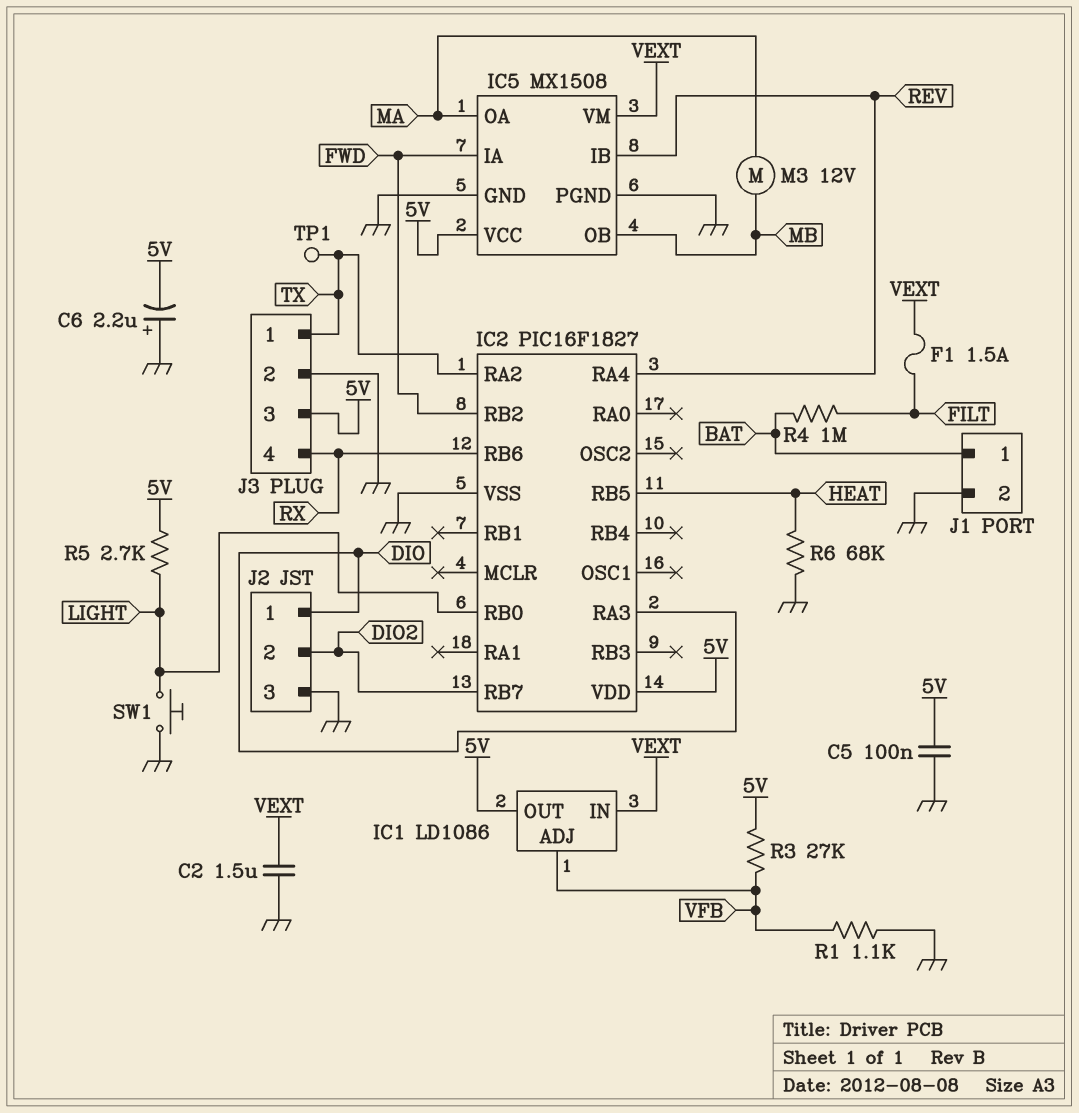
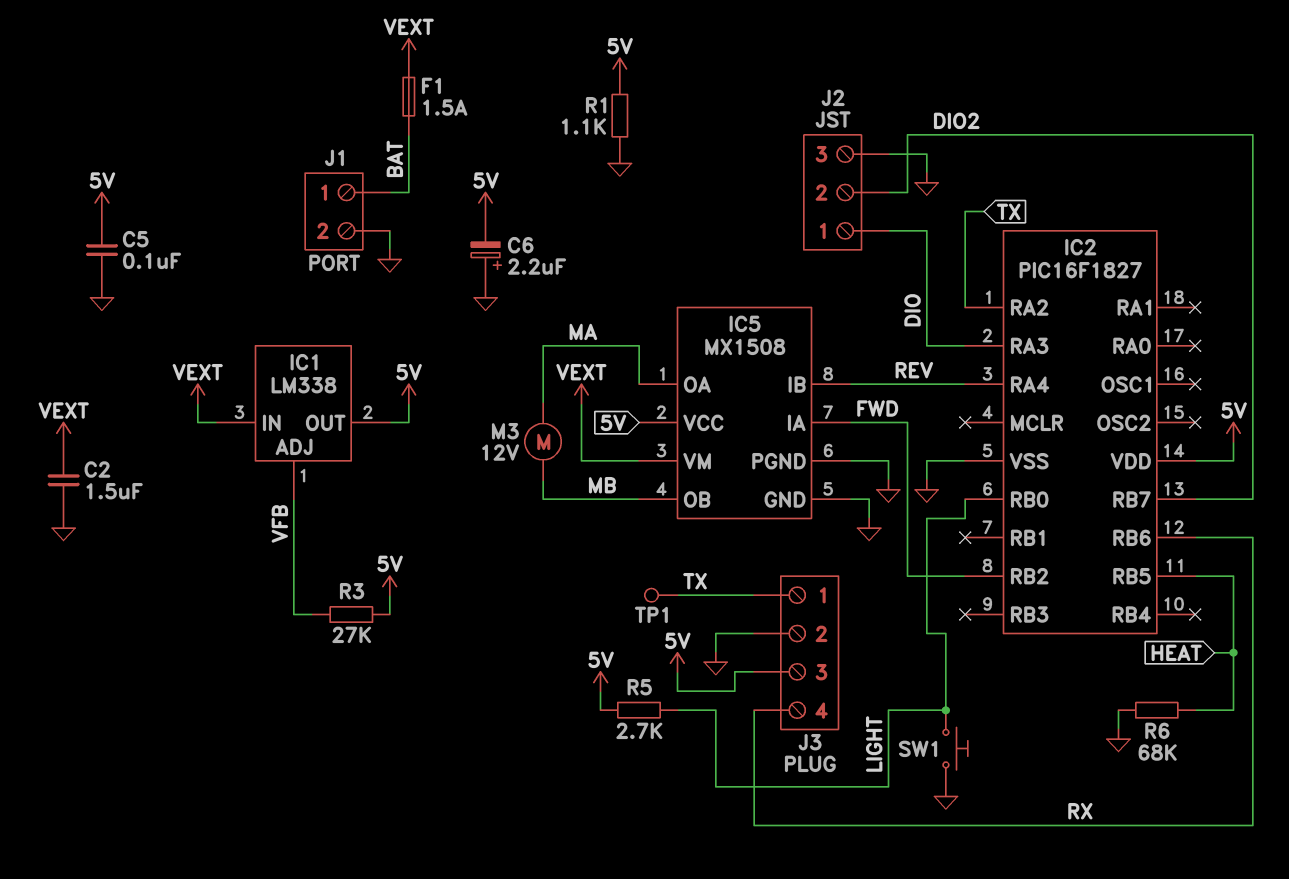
F1: 1.5A (FILT, VEXT) -> 1.5A (BAT, VEXT)
IC1: LD1086 -> LM338
R1: 1.1k (GND, VFB) -> 1.1k (5V, GND)
R4: 1M (BAT, FILT) -> none

